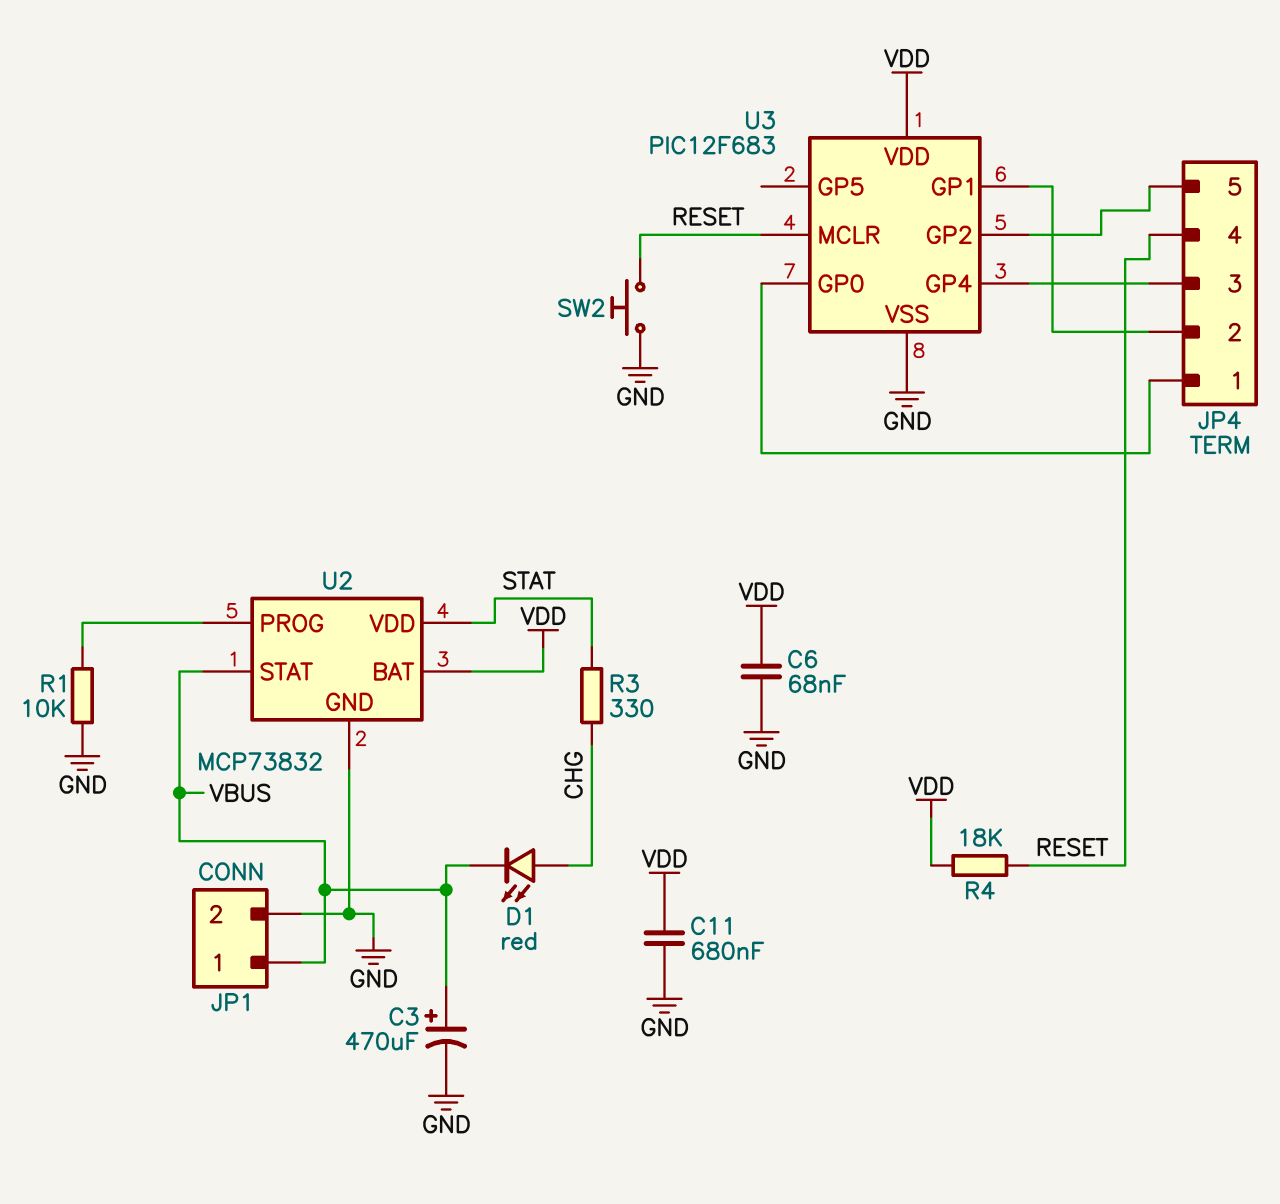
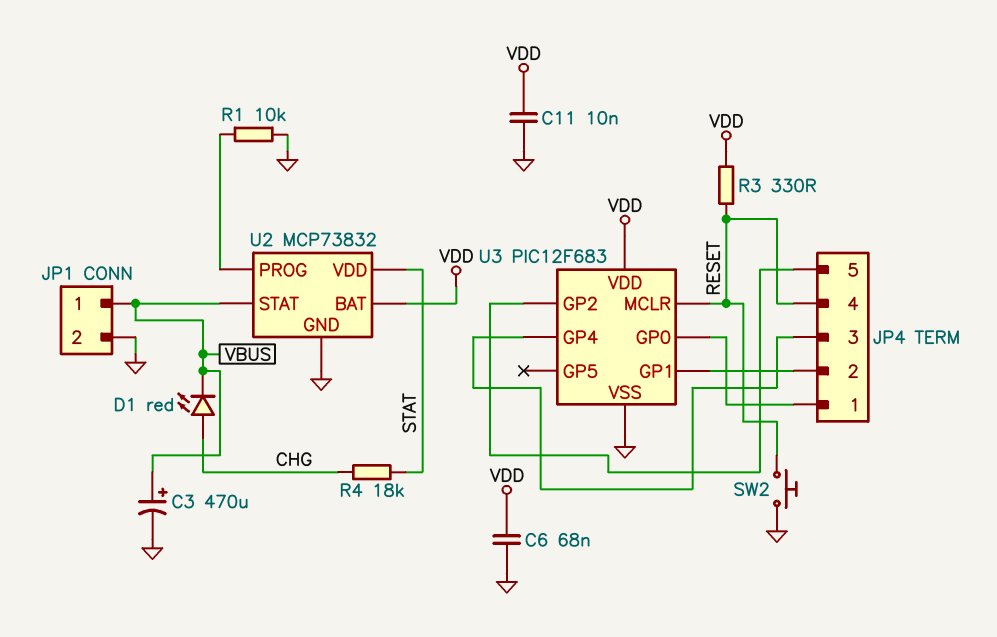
C11: 680nF (GND, VDD) -> 10nF (GND, VDD)
R3: 330 (CHG, STAT) -> 330 (RESET, VDD)
R4: 18k (RESET, VDD) -> 18k (CHG, STAT)

